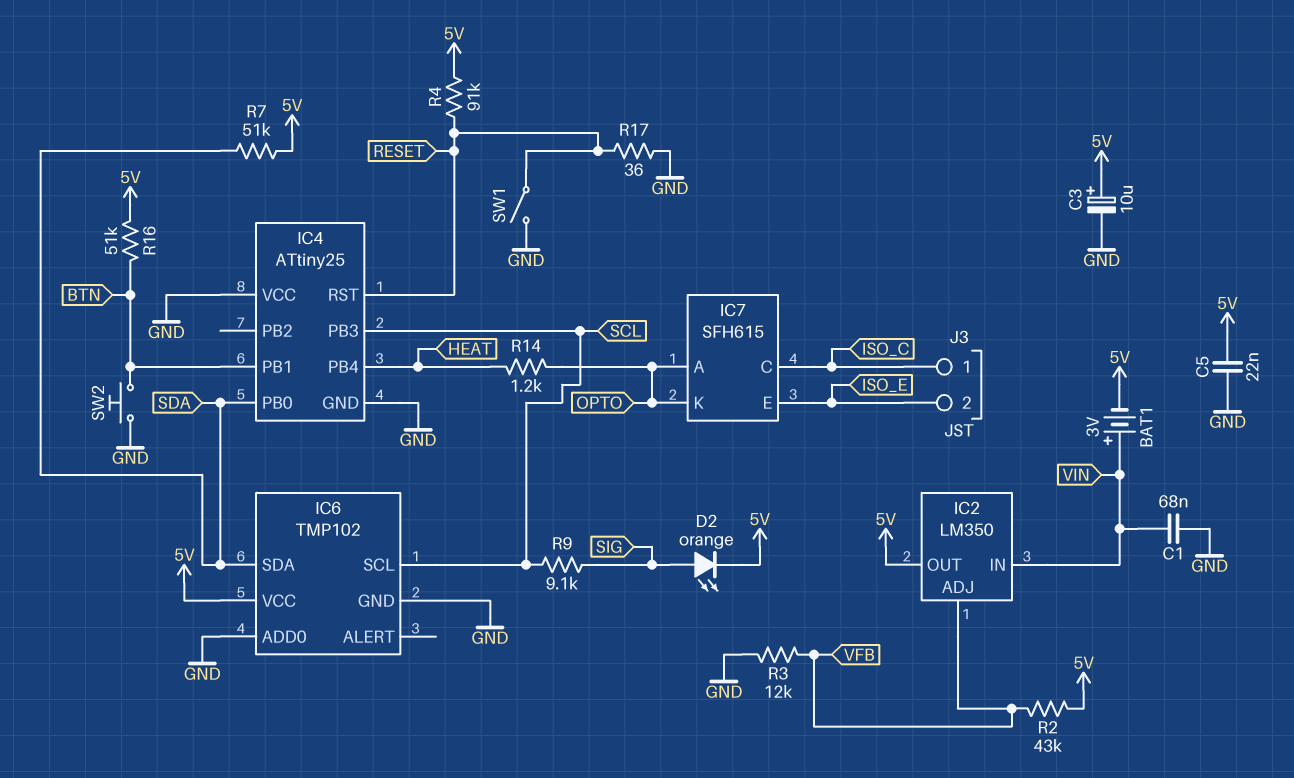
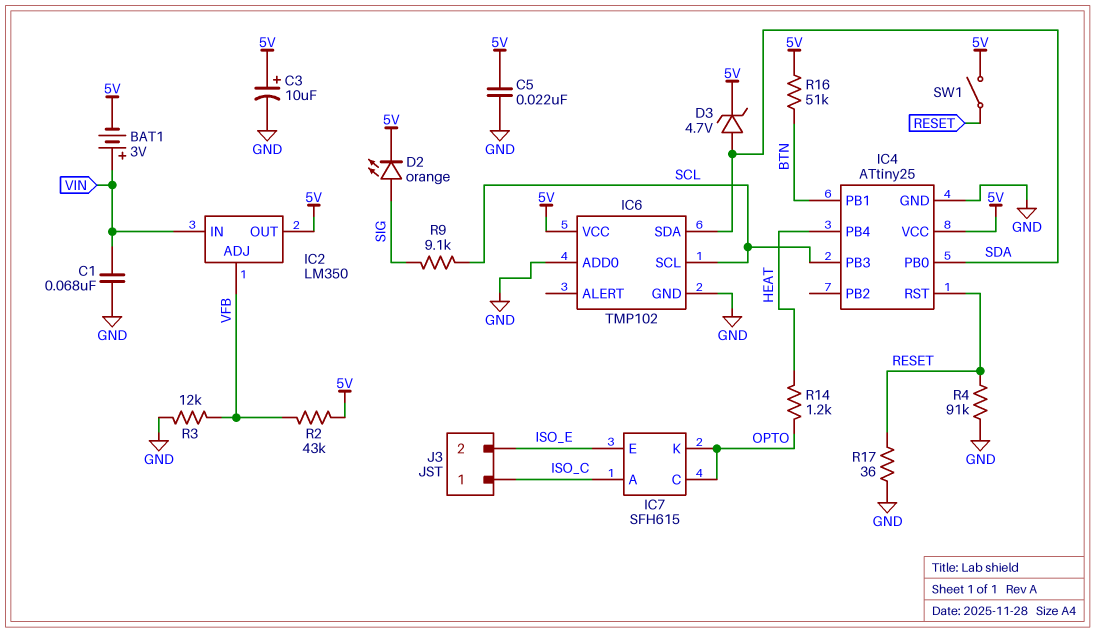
D3: none -> zener 4.7V (A SDA, K 5V)
IC4 pin VCC: GND -> 5V
IC7 pin A: OPTO -> ISO_C
IC7 pin C: ISO_C -> OPTO
R4: 91k (5V, RESET) -> 91k (GND, RESET)
R7: 51k (5V, SDA) -> none
SW1: switch (GND, RESET) -> switch (5V, RESET)
SW2: button (BTN, GND) -> none

